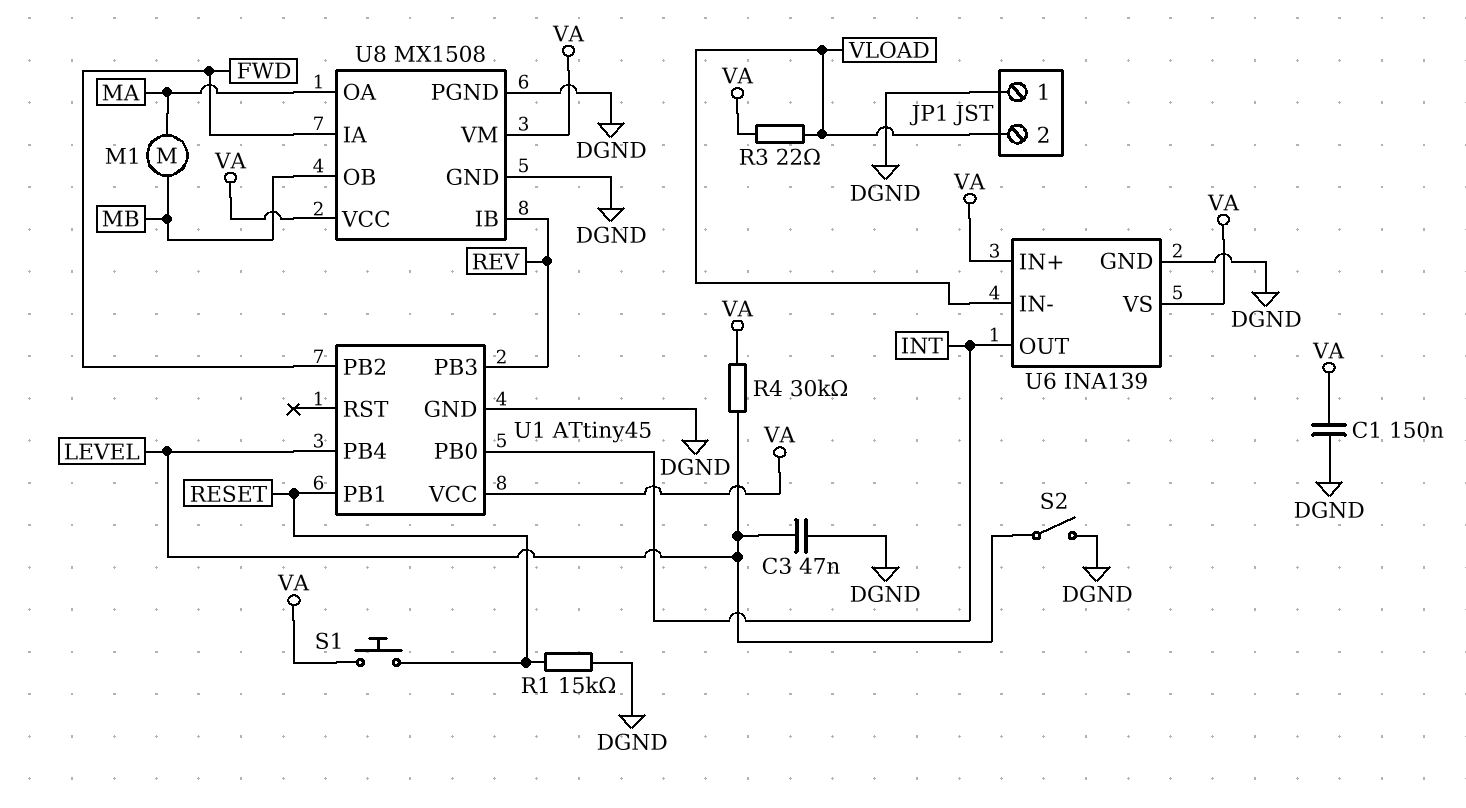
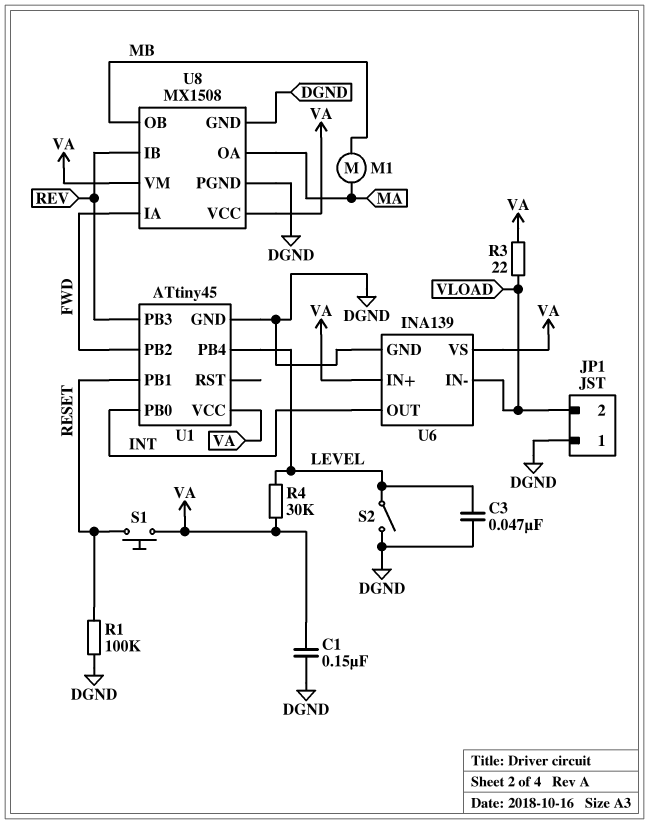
R1: 15k (DGND, RESET) -> 100k (DGND, RESET)

